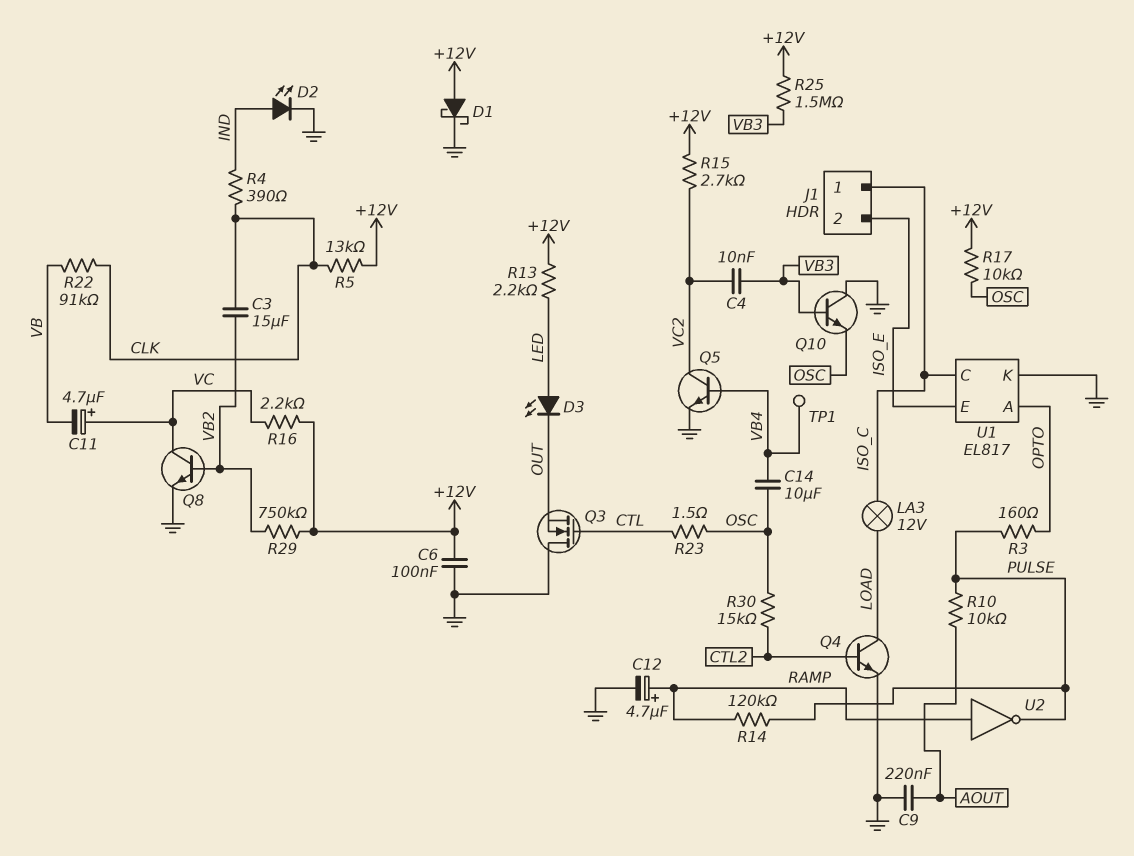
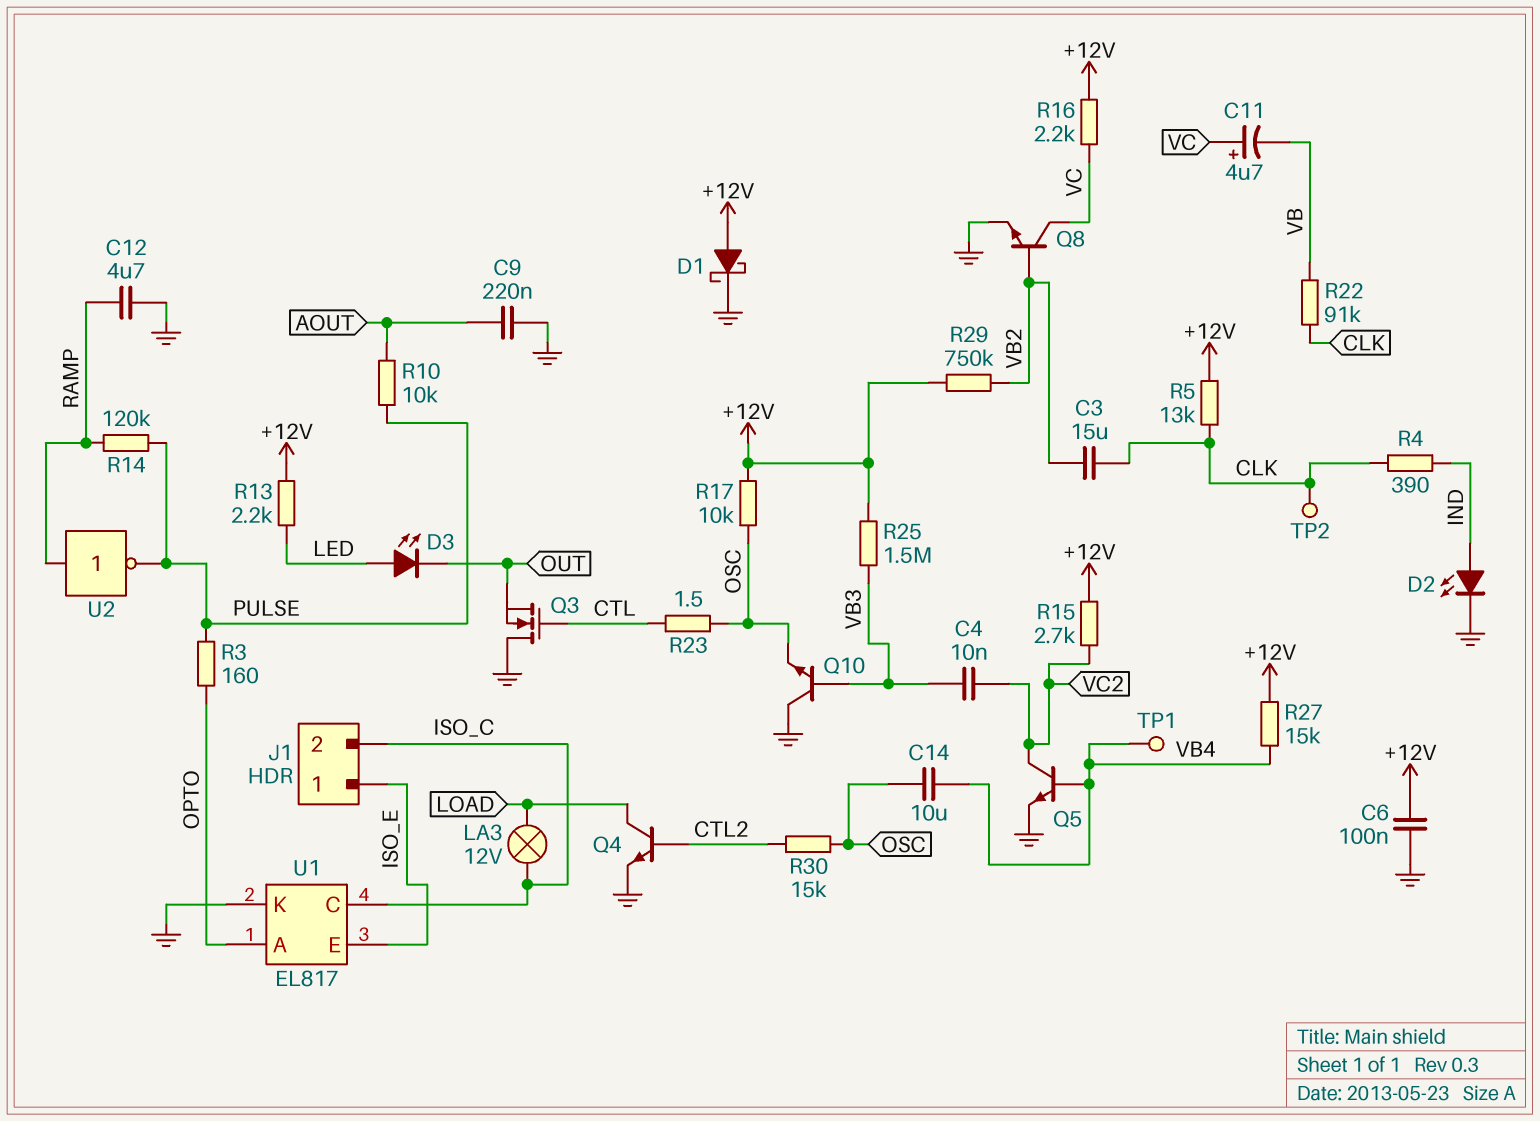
C12: 4.7uF (plus RAMP, minus GND) -> 4.7uF (GND, RAMP)
J1 pin 1: ISO_C -> ISO_E
J1 pin 2: ISO_E -> ISO_C
R27: none -> 15k (+12V, VB4)
TP2: none -> test point (CLK)

